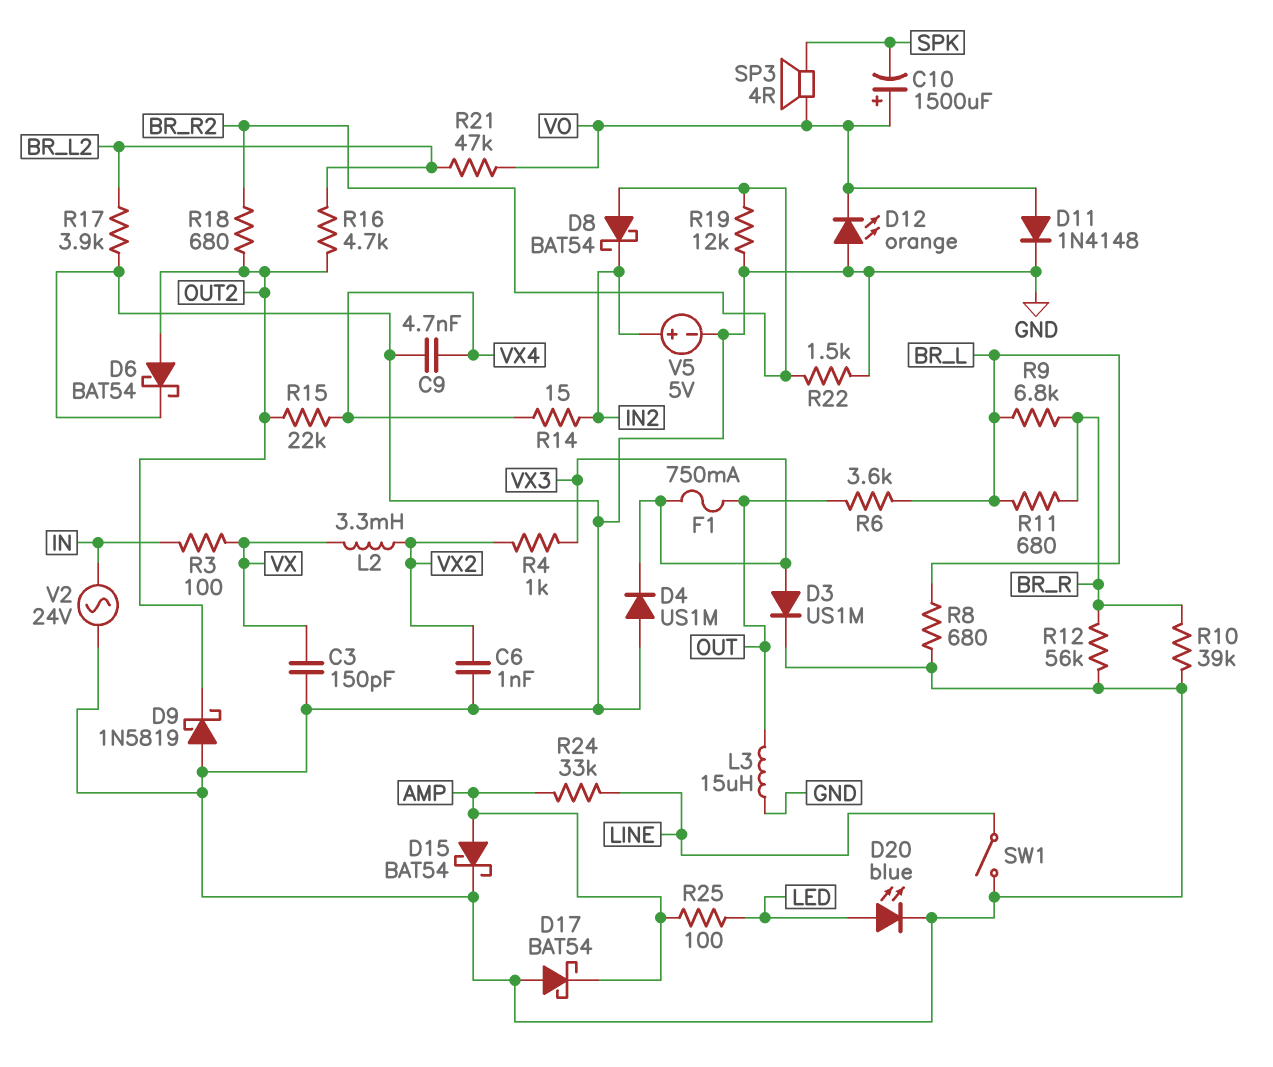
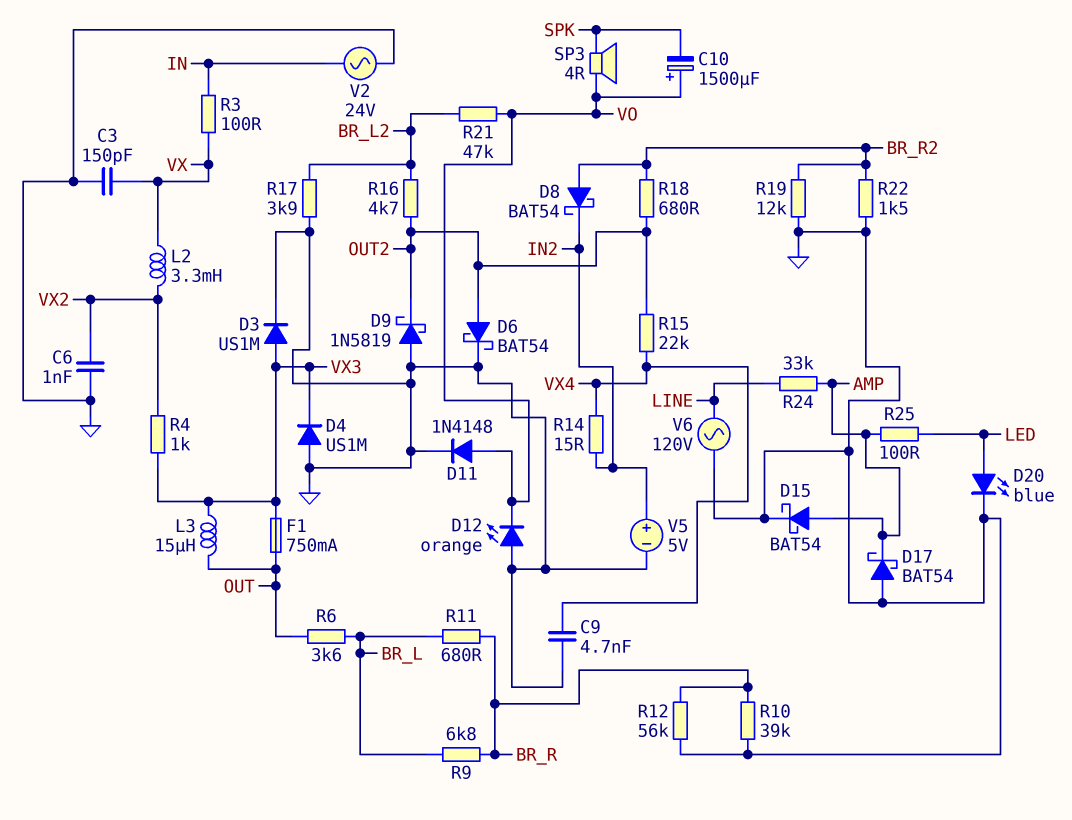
L3: 15uH (GND, OUT) -> 15uH (OUT, VX3)
R8: 680 (BR_L, GND) -> none
SW1: switch (GND, LINE) -> none
V6: none -> AC 120V (GND, LINE)

